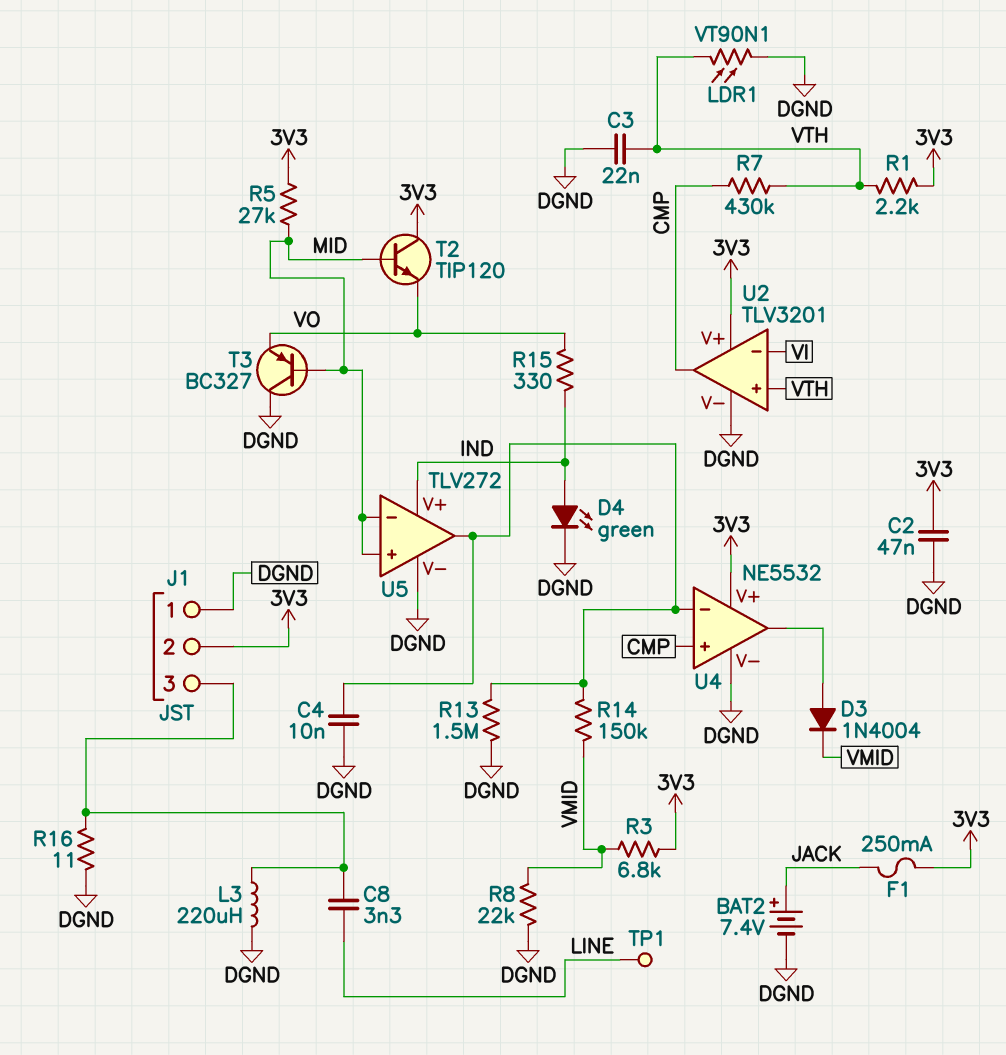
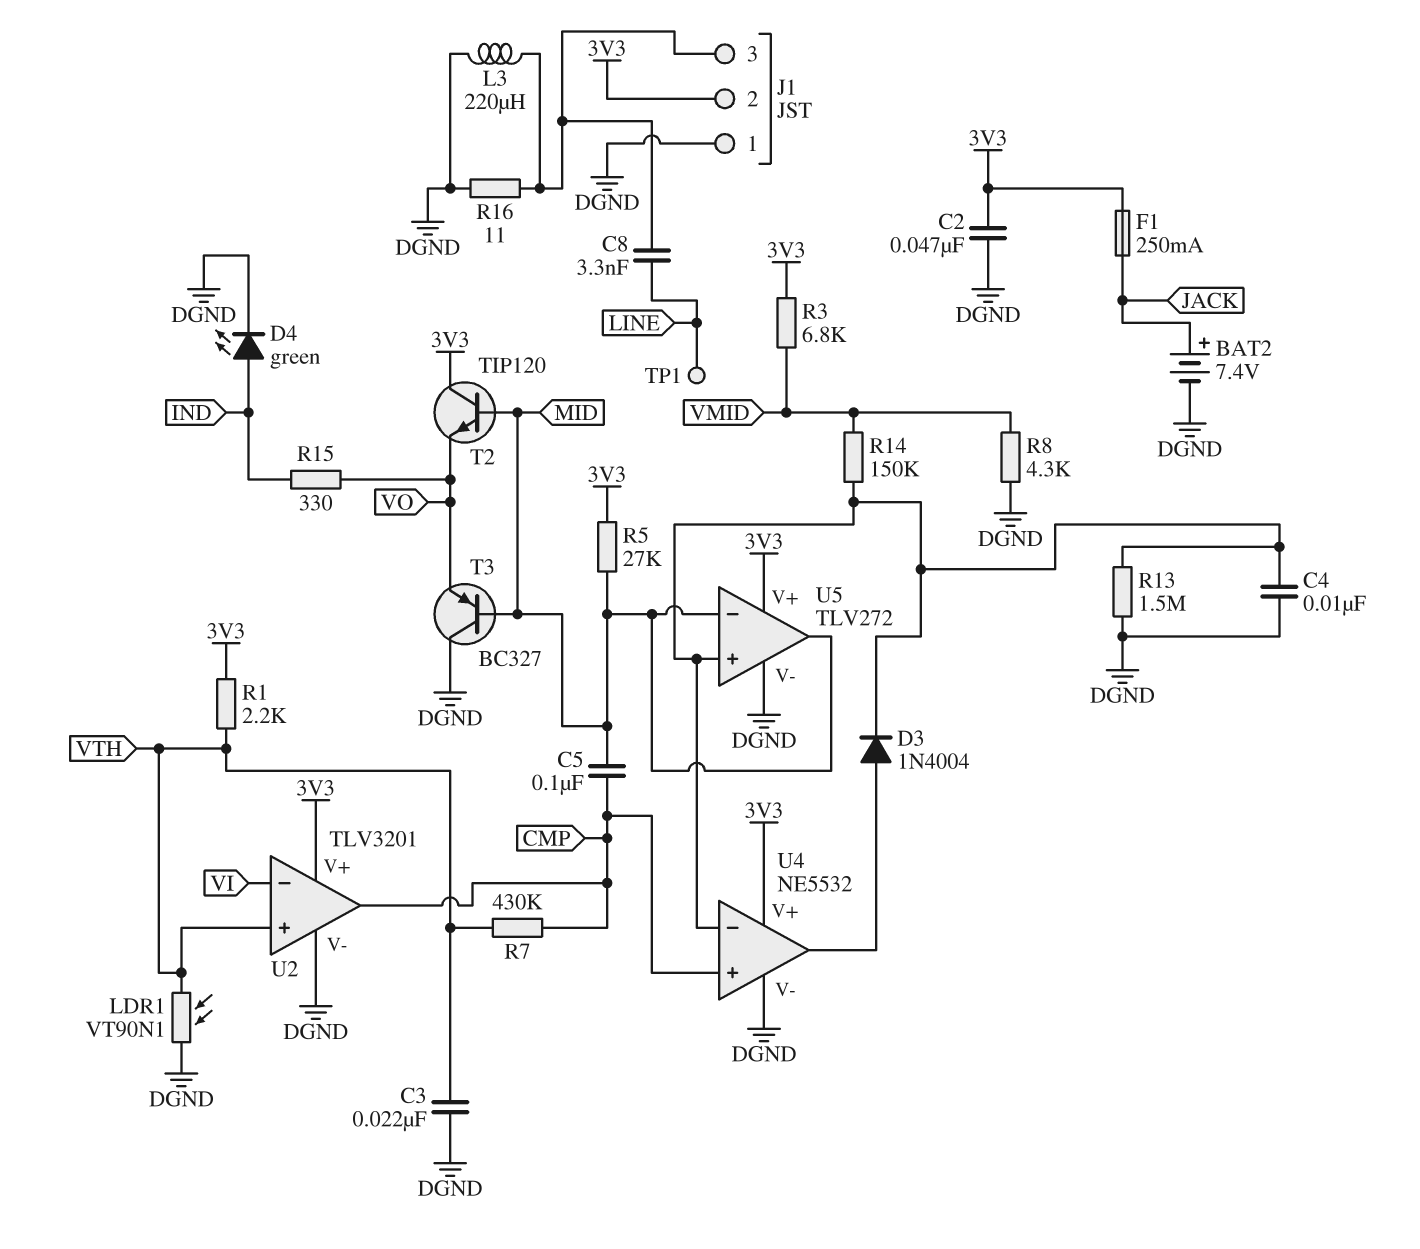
C5: none -> 100nF (CMP, MID)
D3: diode 1N4004 (A U4/out, K VMID) -> diode 1N4004 (A U4/out, K U4/in-)
R8: 22k (DGND, VMID) -> 4.3k (DGND, VMID)
U5 pin V+: IND -> 3V3
U5 pin in+: MID -> U4/in-
U5 pin out: U4/in- -> MID

